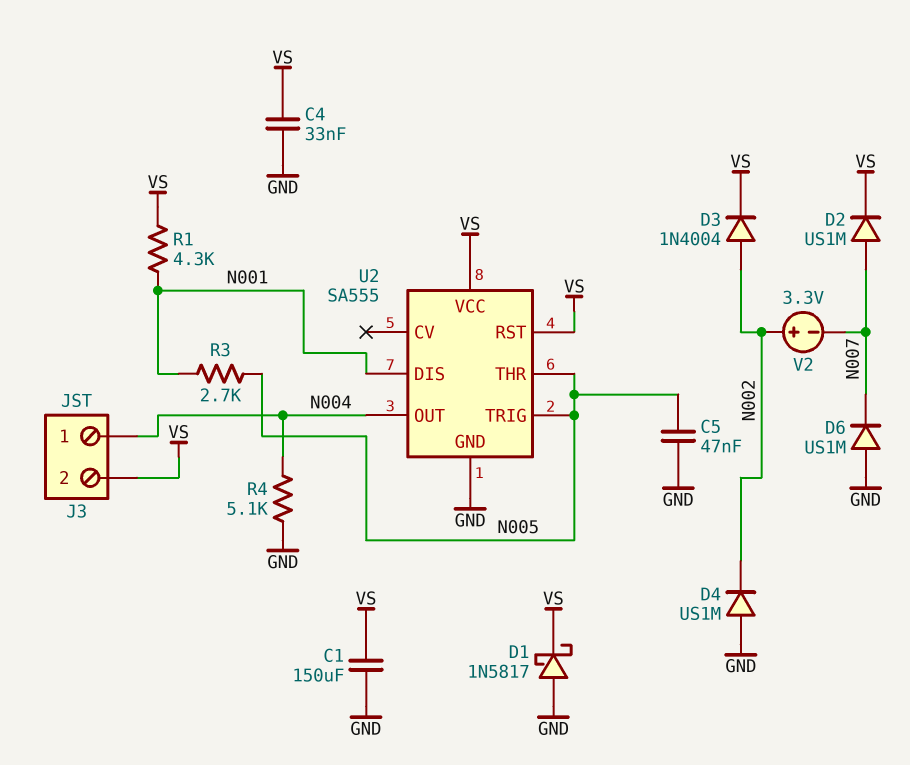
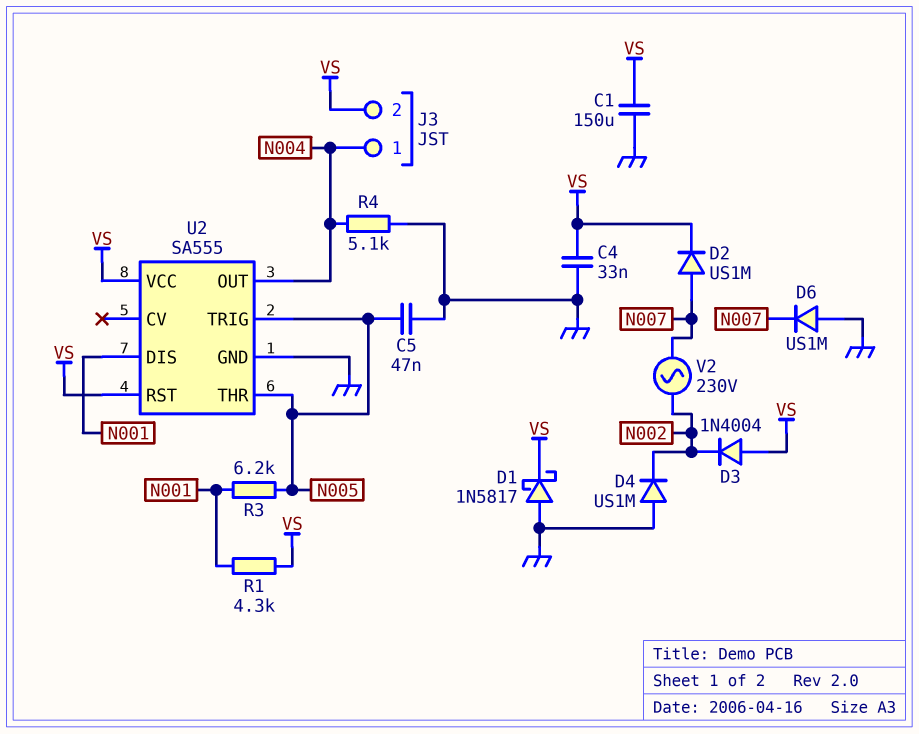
D3: diode 1N4004 (A N002, K VS) -> diode 1N4004 (A VS, K N002)
R3: 2.7k (N001, N005) -> 6.2k (N001, N005)
V2: 3.3V (plus N002, minus N007) -> AC 230V (N002, N007)

